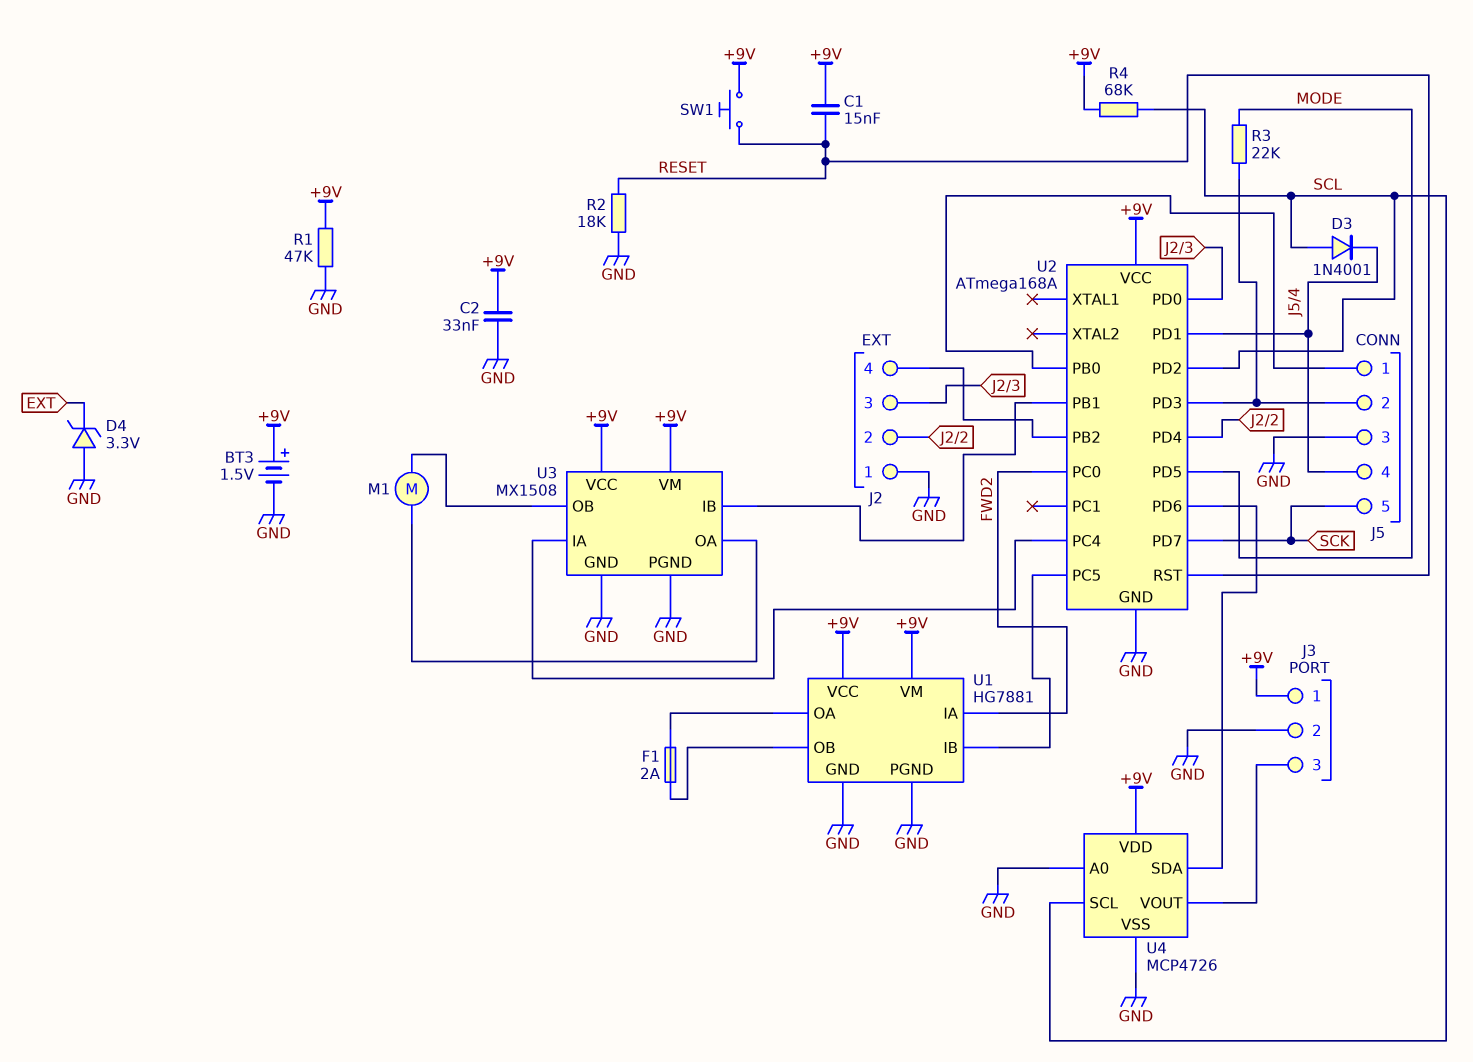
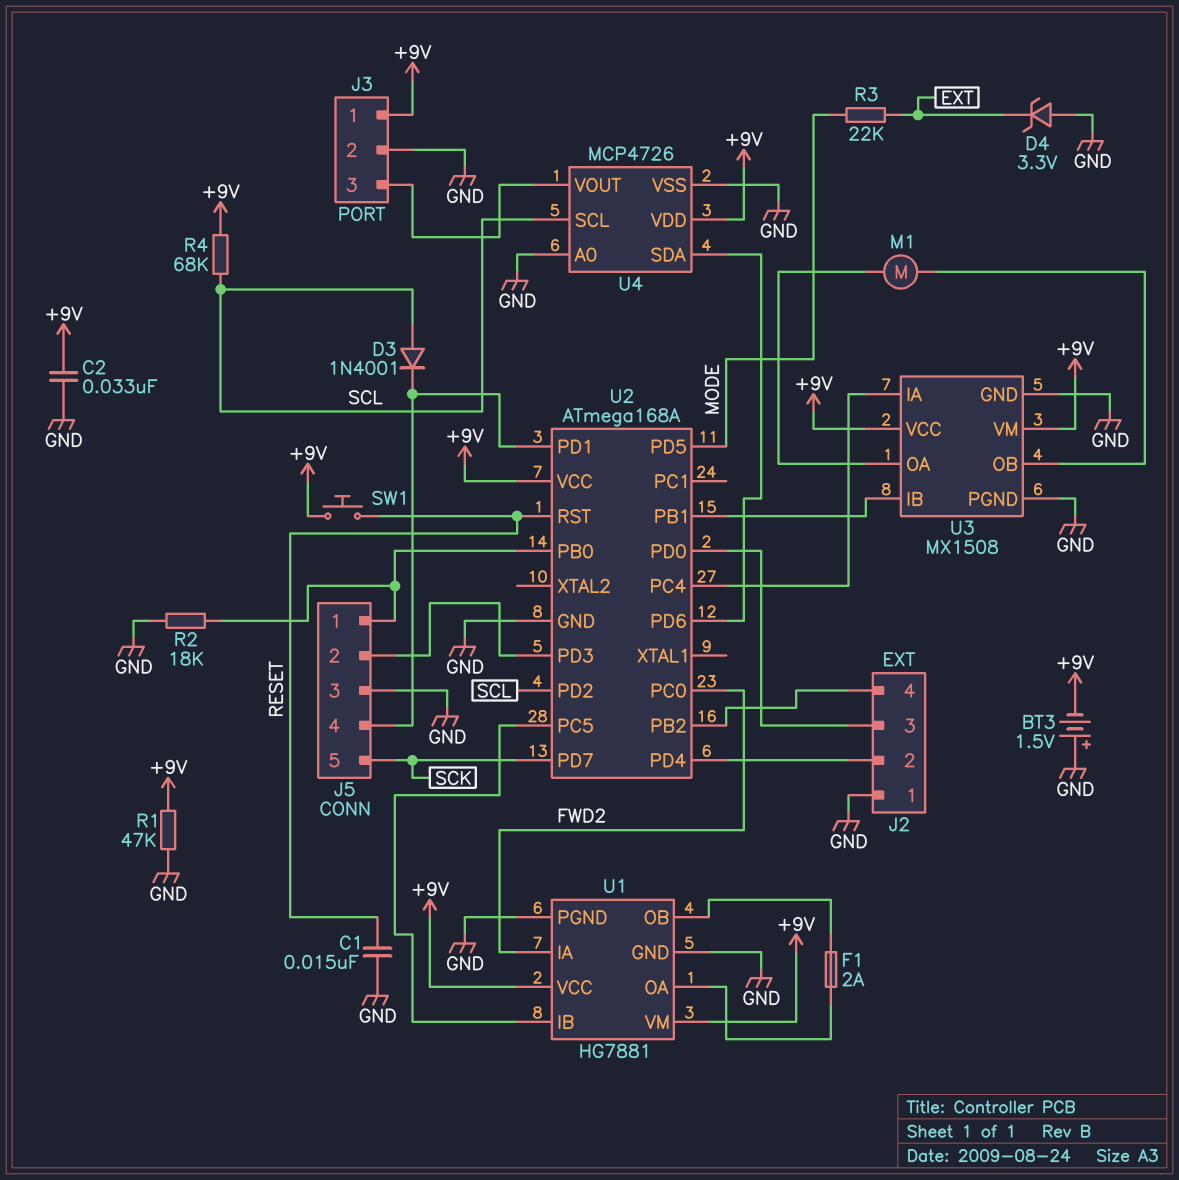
BT3: 1.5V (plus +9V, minus GND) -> 1.5V (plus GND, minus +9V)
C1: 15nF (+9V, RESET) -> 15nF (GND, RESET)
R2: 18k (GND, RESET) -> 18k (GND, J5/1)
R3: 22k (J5/2, MODE) -> 22k (EXT, MODE)

